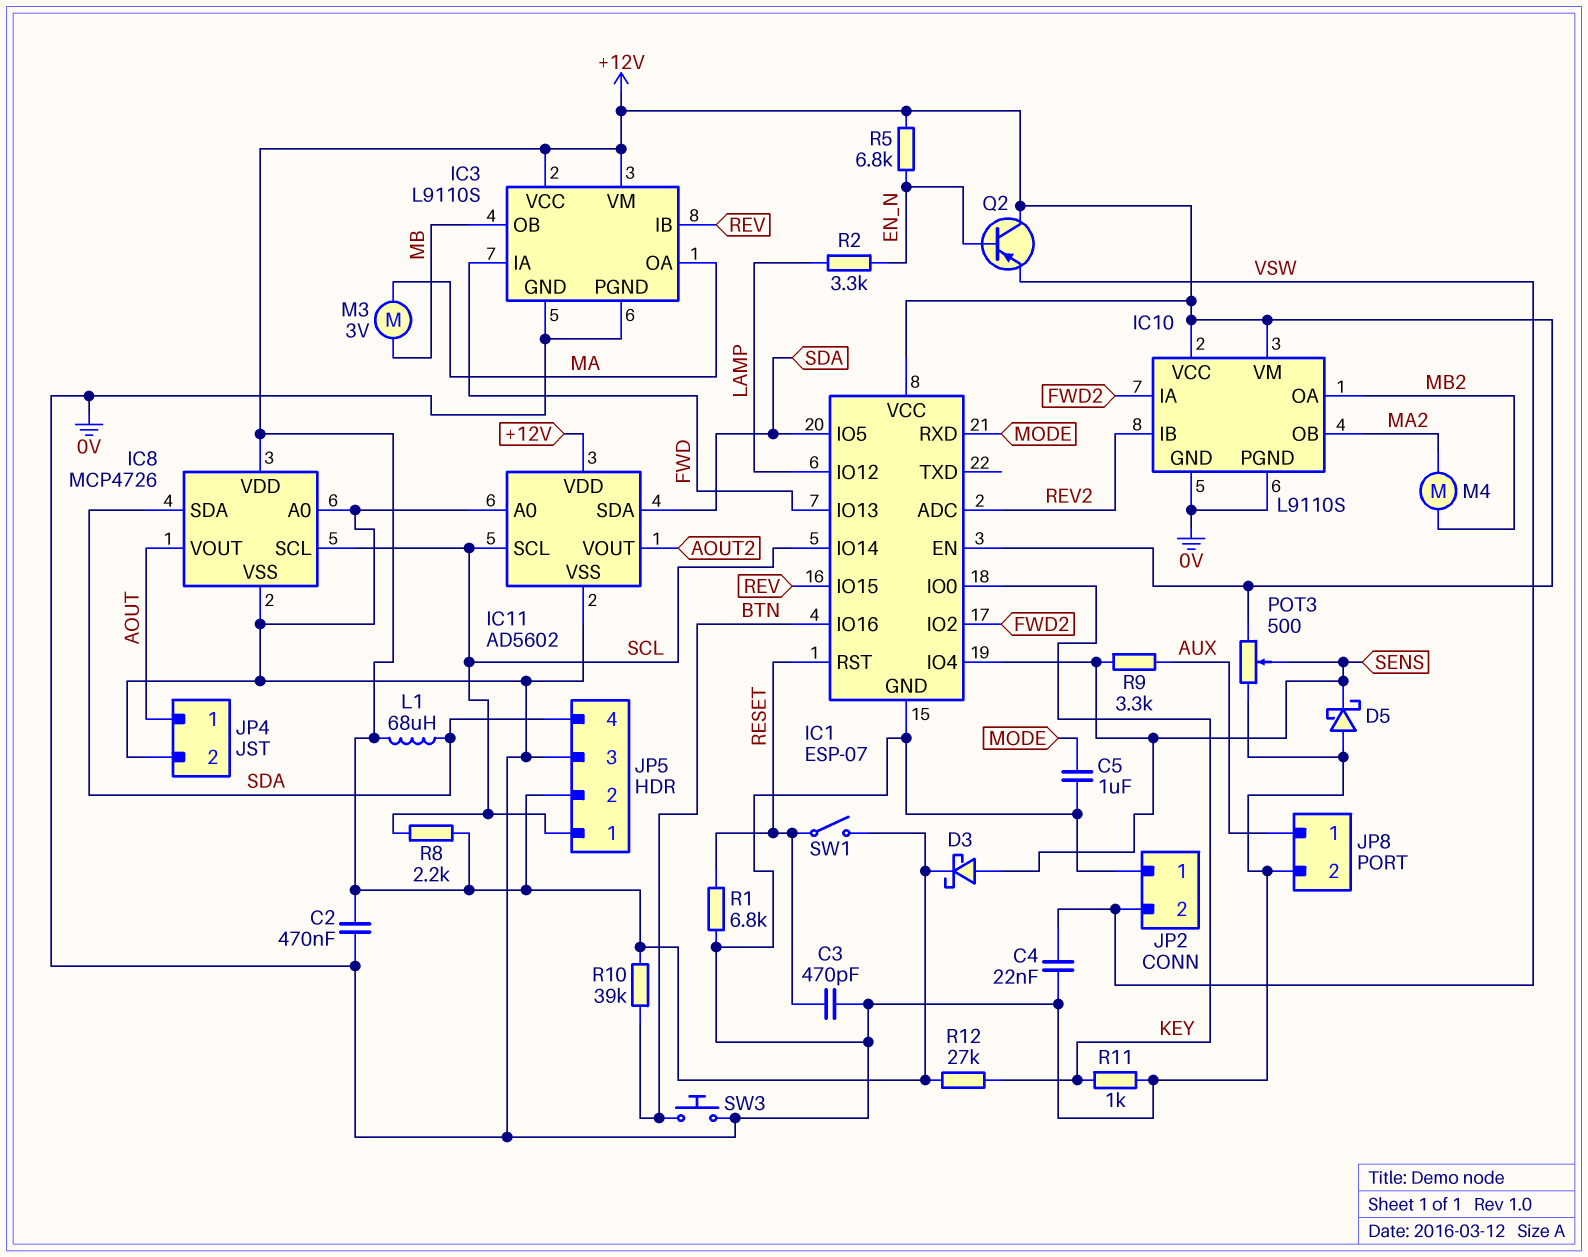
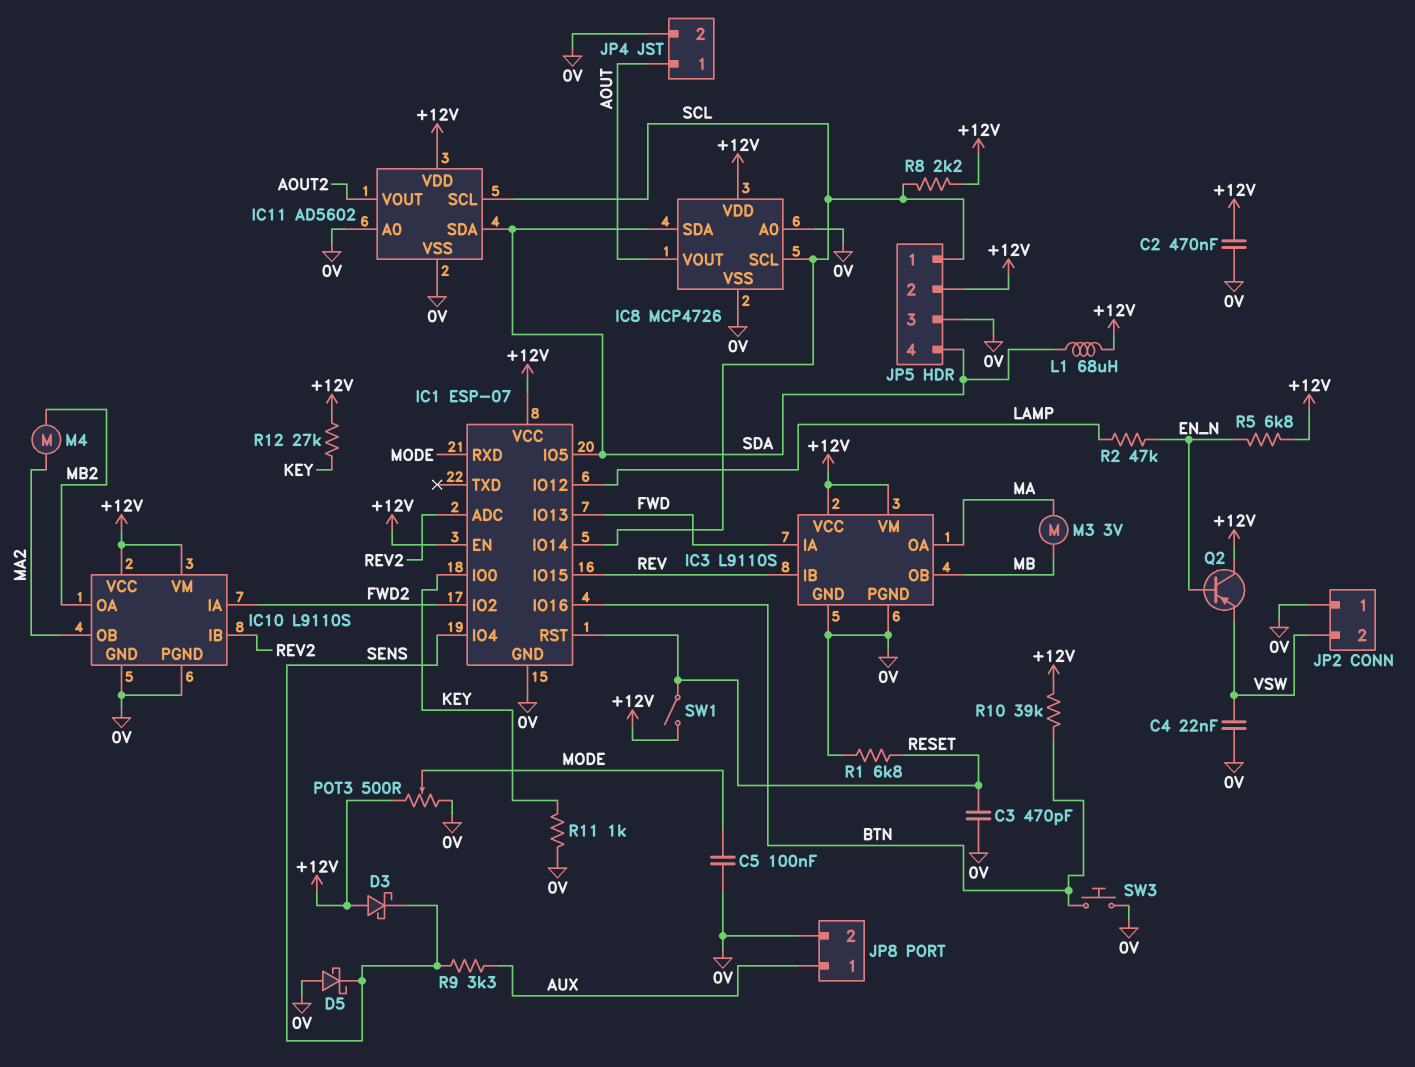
C5: 1uF (0V, MODE) -> 100nF (0V, MODE)
D3: schottky (A SENS, K +12V) -> schottky (A +12V, K SENS)
POT3: 500 (+12V, 0V, wiper SENS) -> 500 (+12V, 0V, wiper MODE)
R2: 3.3k (EN_N, LAMP) -> 47k (EN_N, LAMP)

